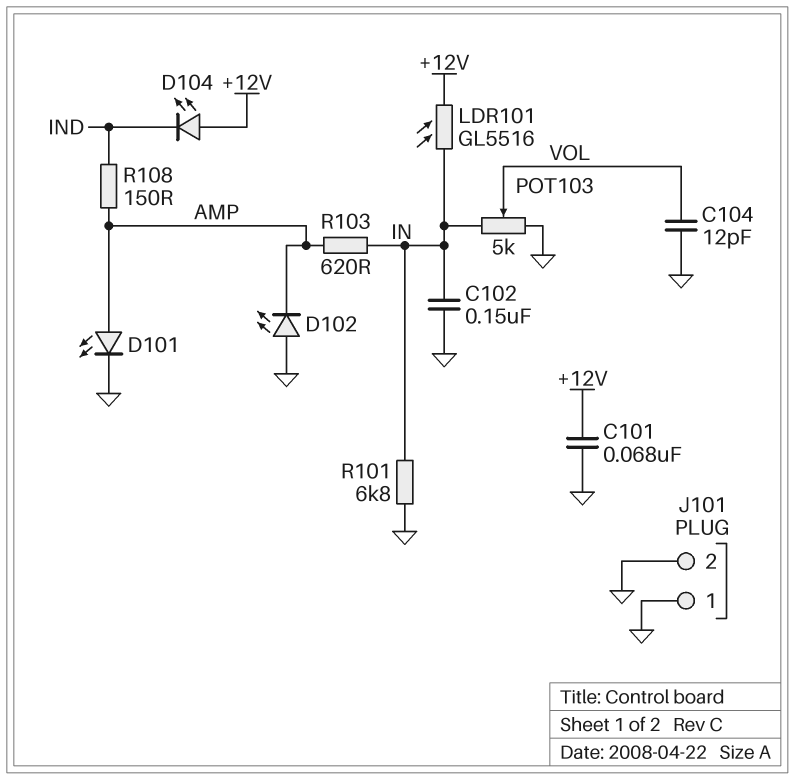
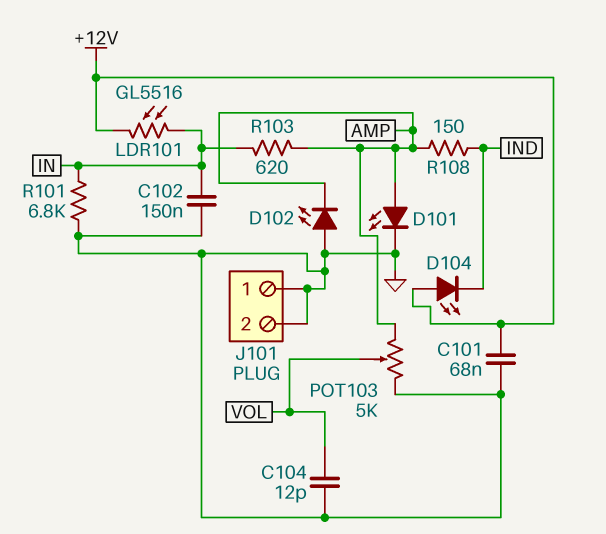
POT103: 5k (GND, IN, wiper VOL) -> 5k (AMP, GND, wiper VOL)

